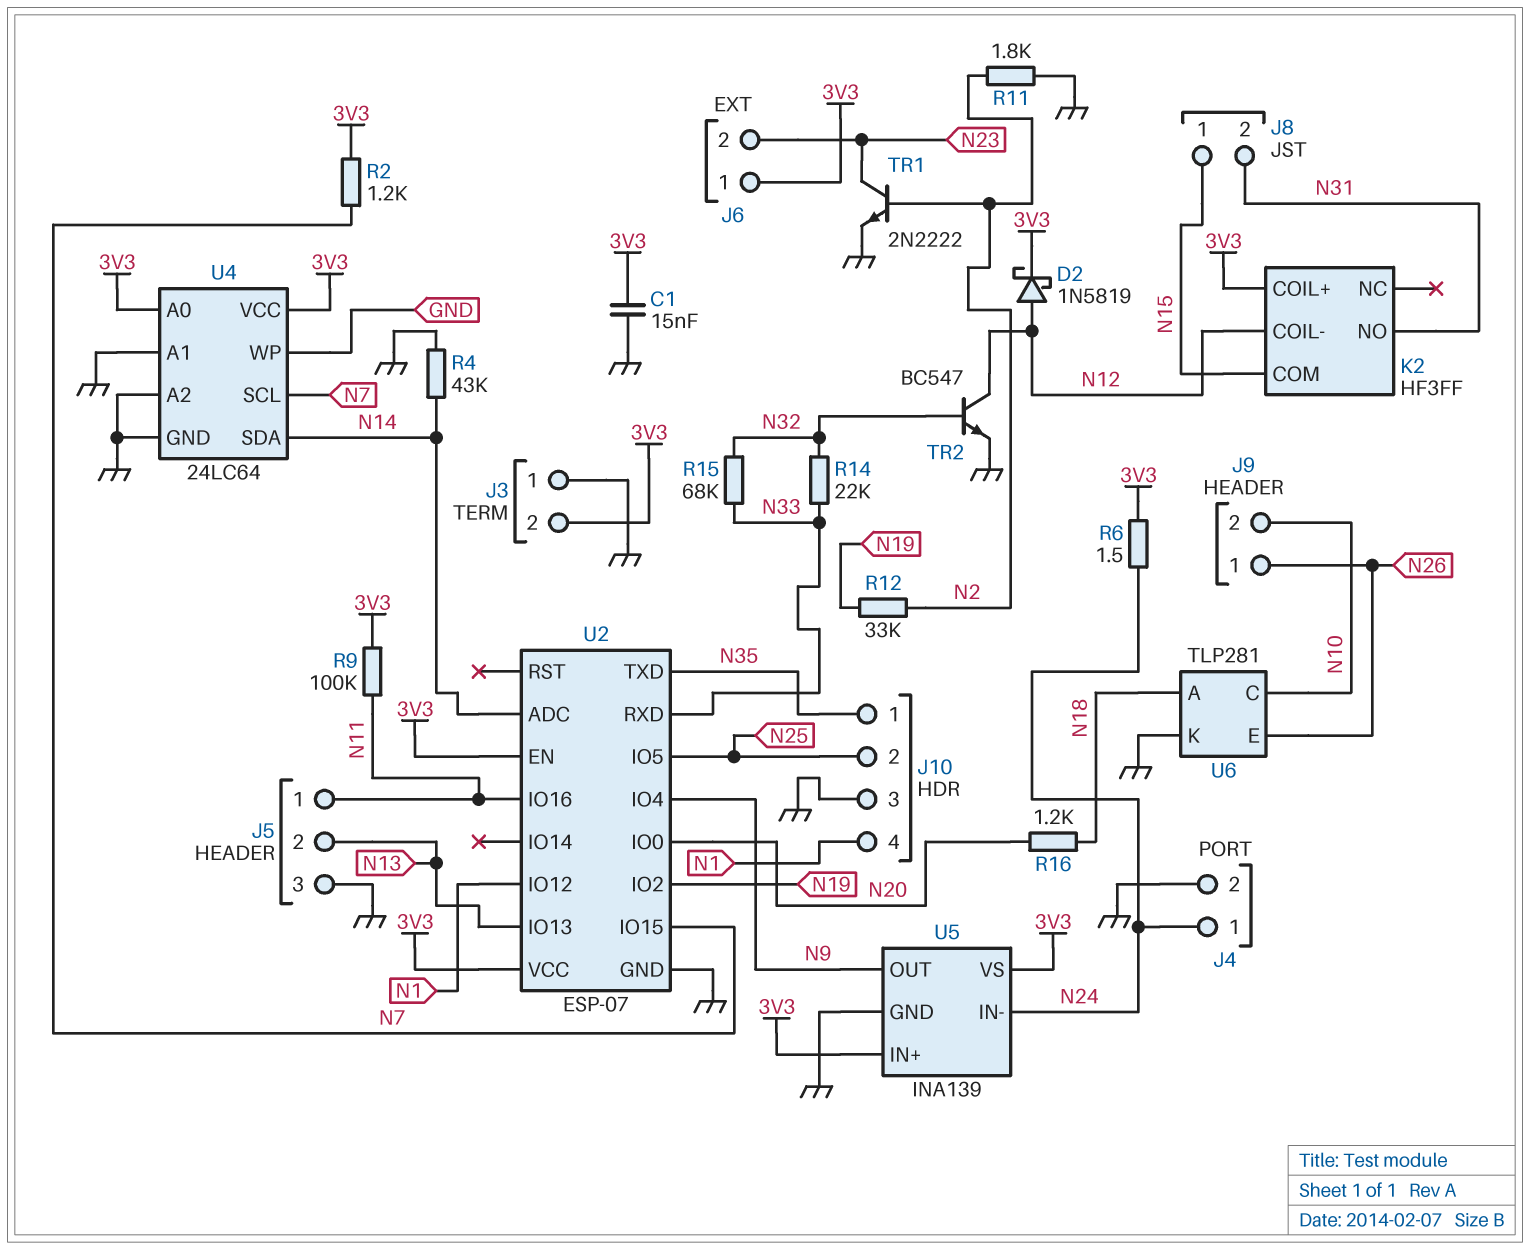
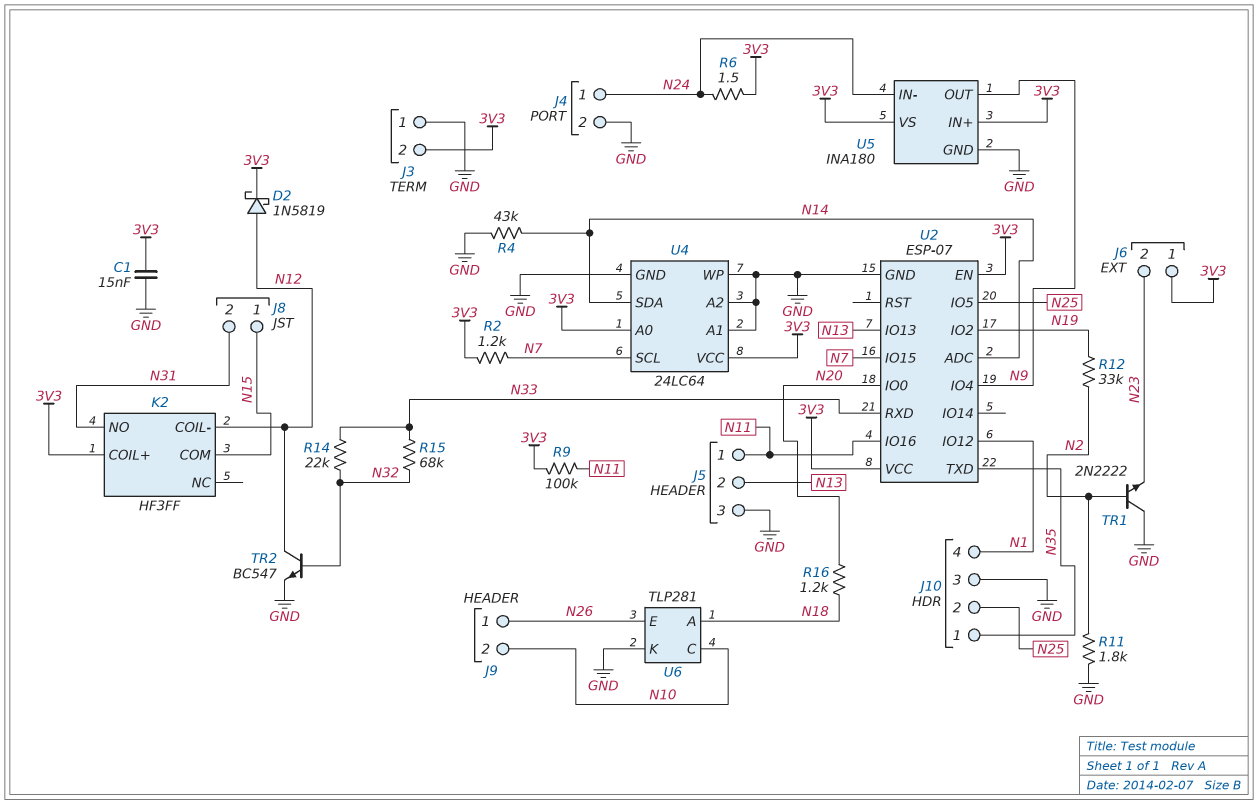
TR1: NPN 2N2222 (B N2, C N23, E GND) -> NPN 2N2222 (B N2, C GND, E N23)
U5: INA139 -> INA180

